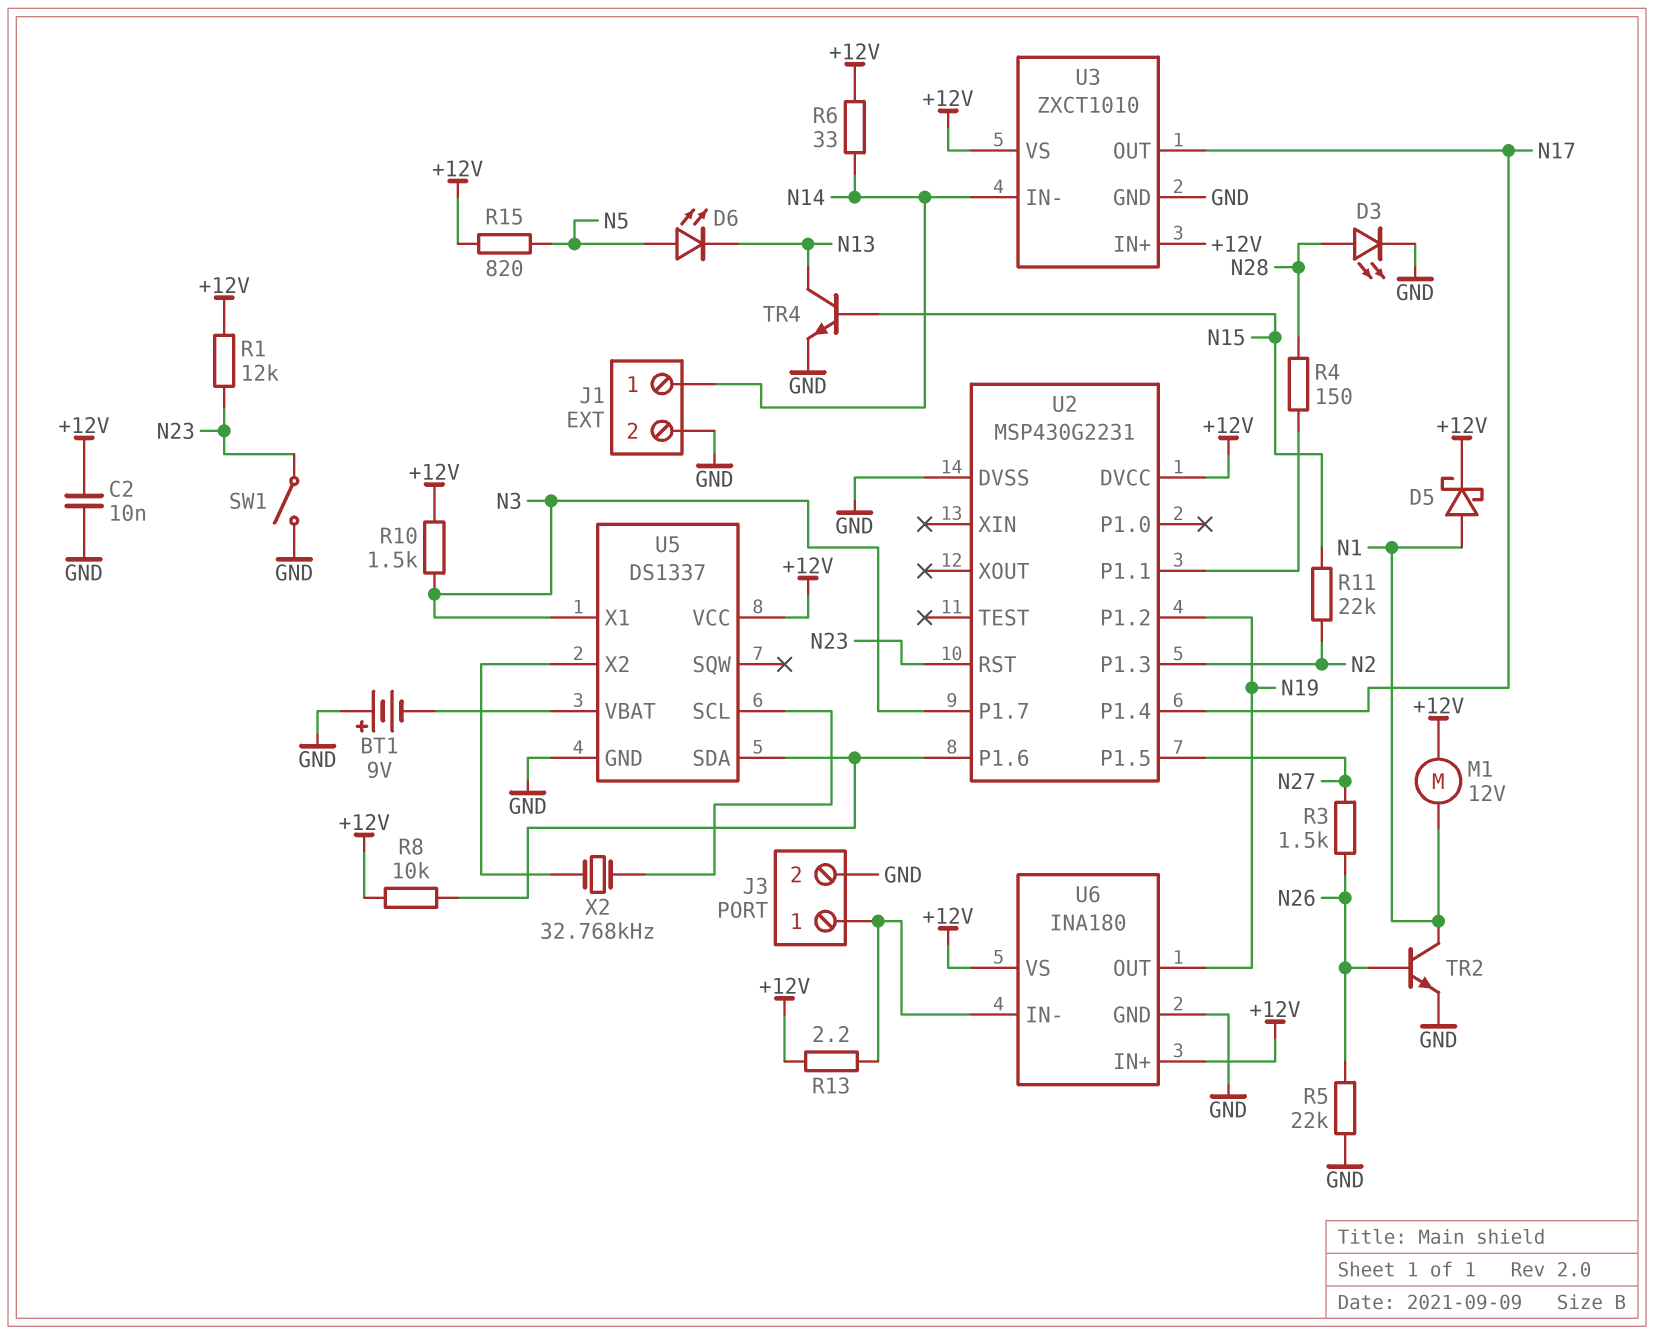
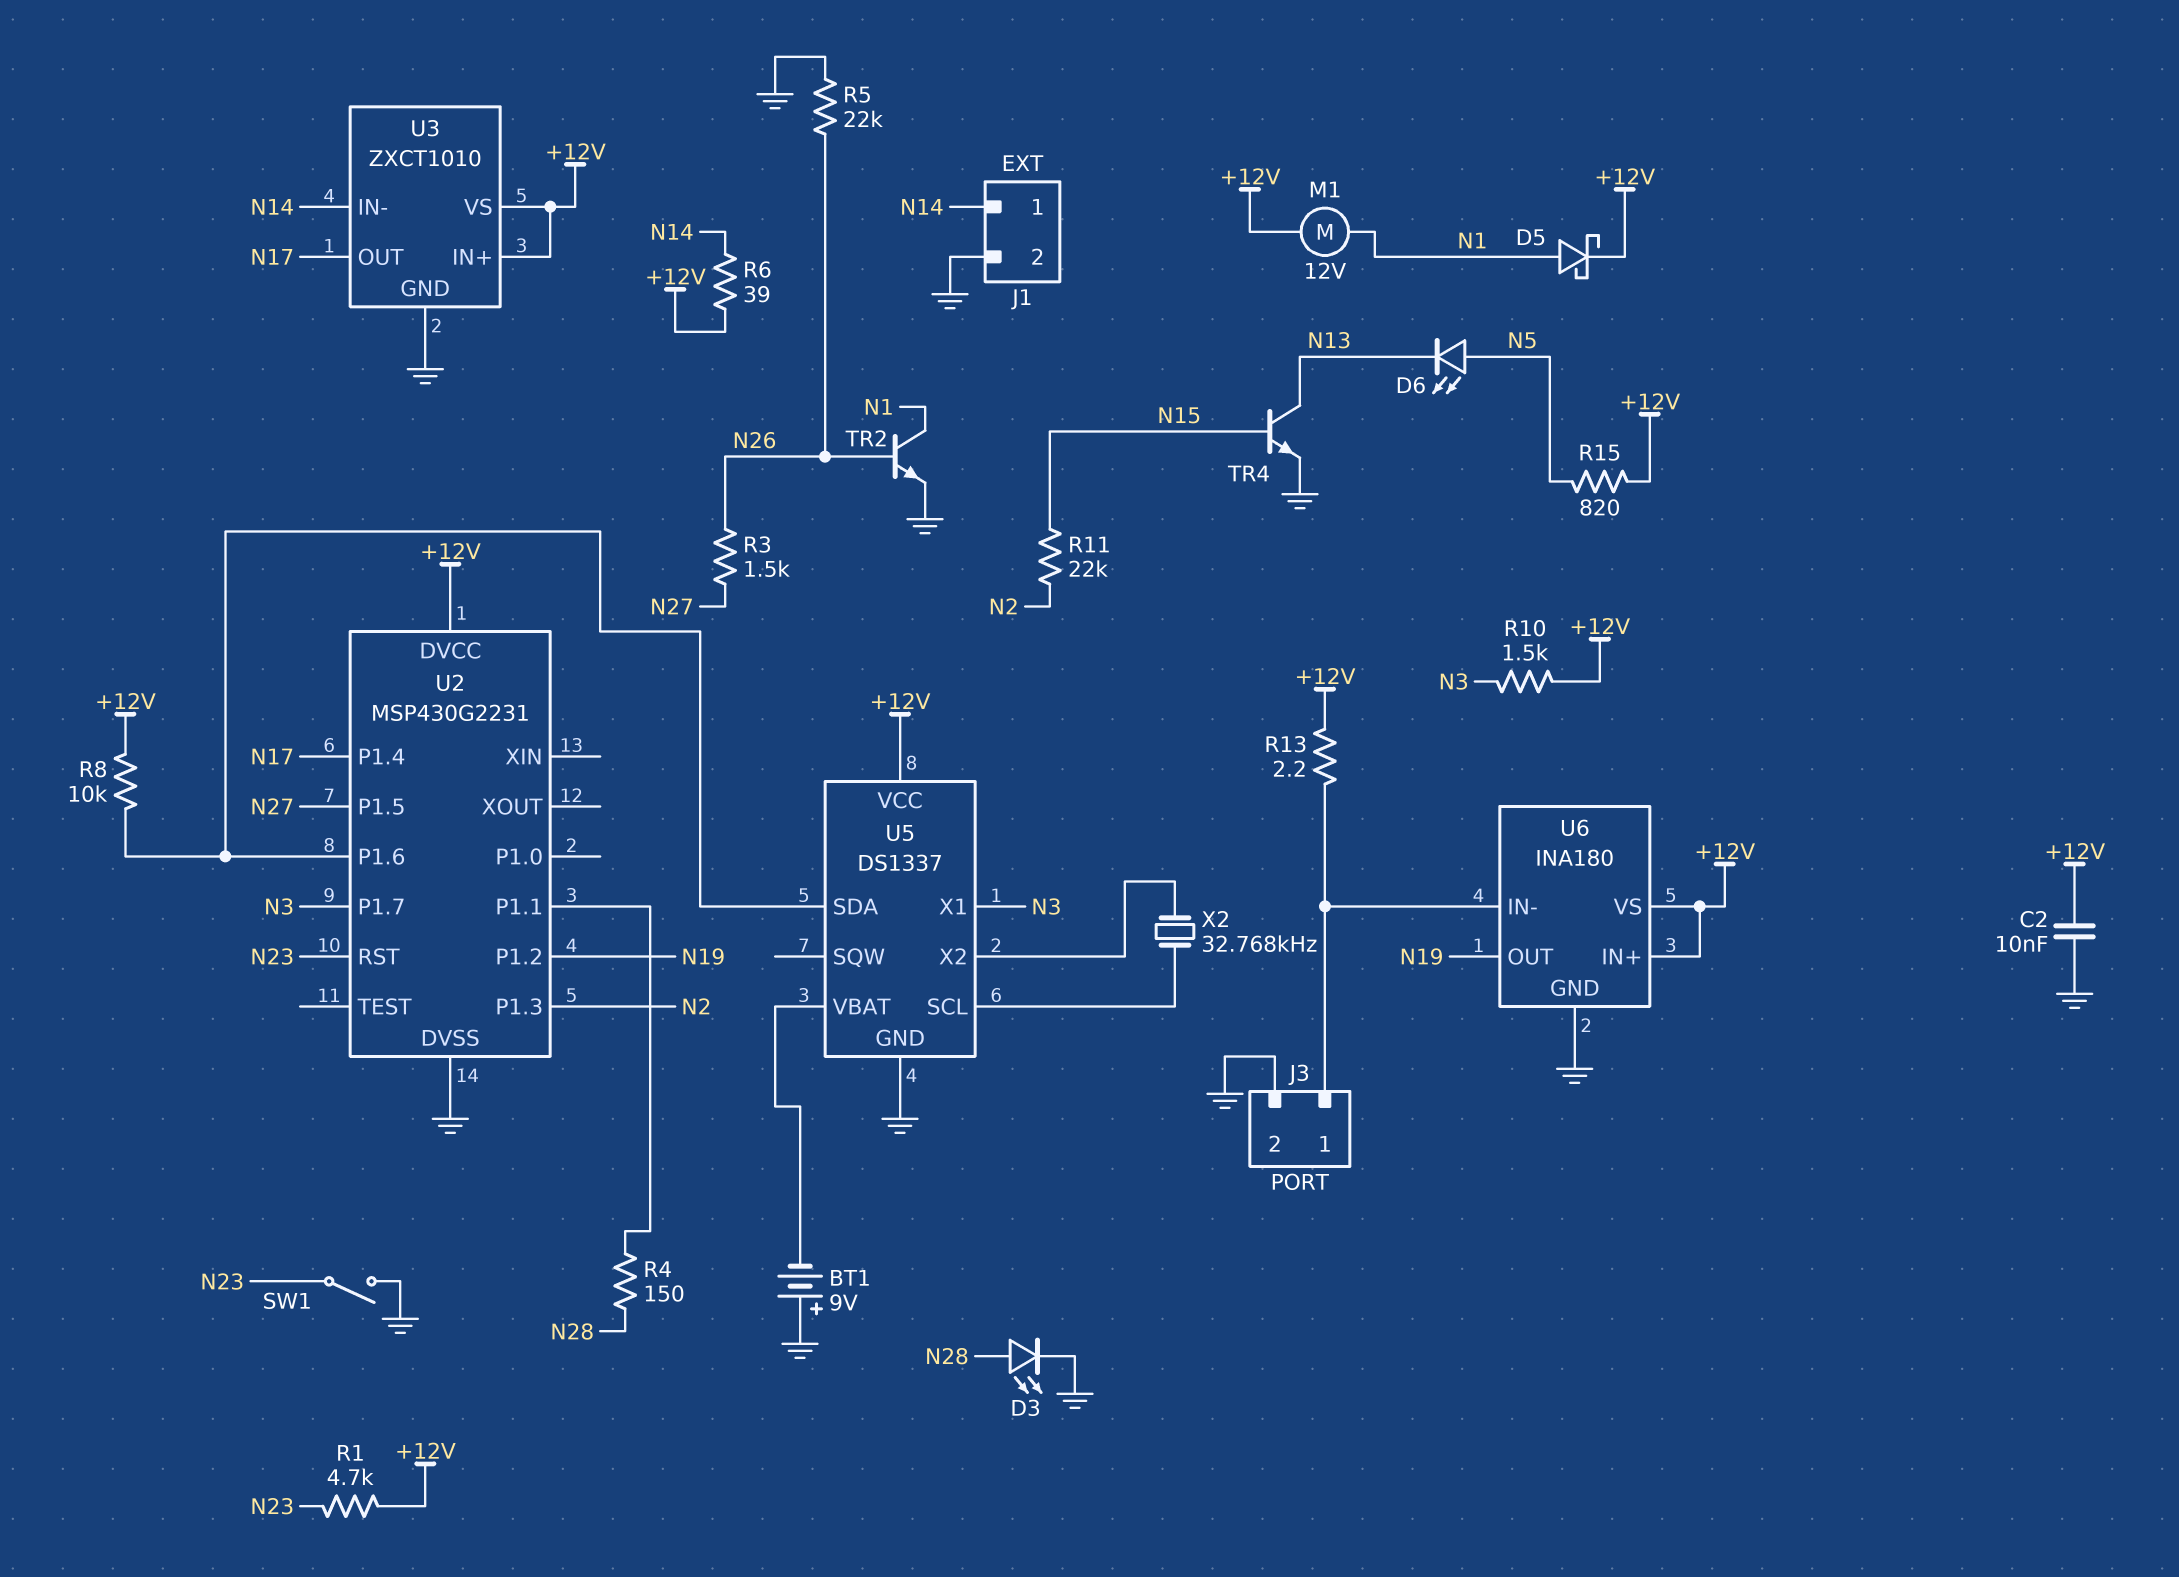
R1: 12k (+12V, N23) -> 4.7k (+12V, N23)
R6: 33 (+12V, N14) -> 39 (+12V, N14)

